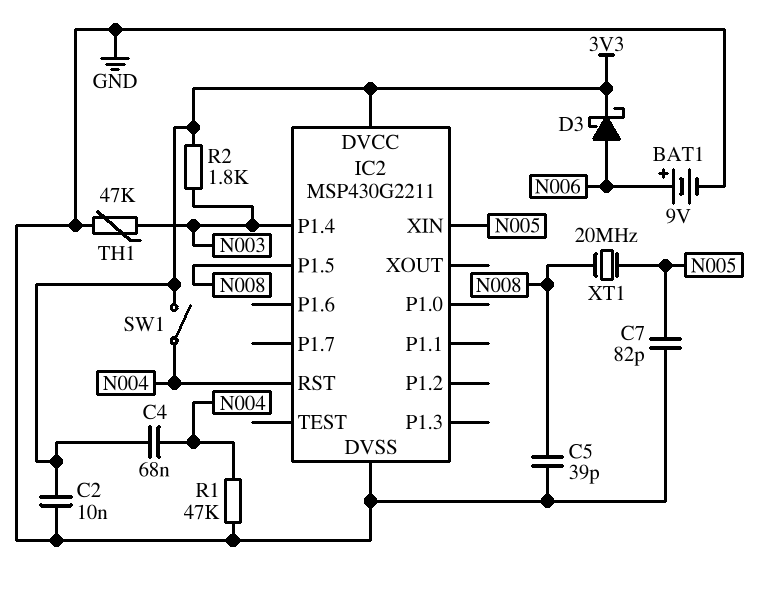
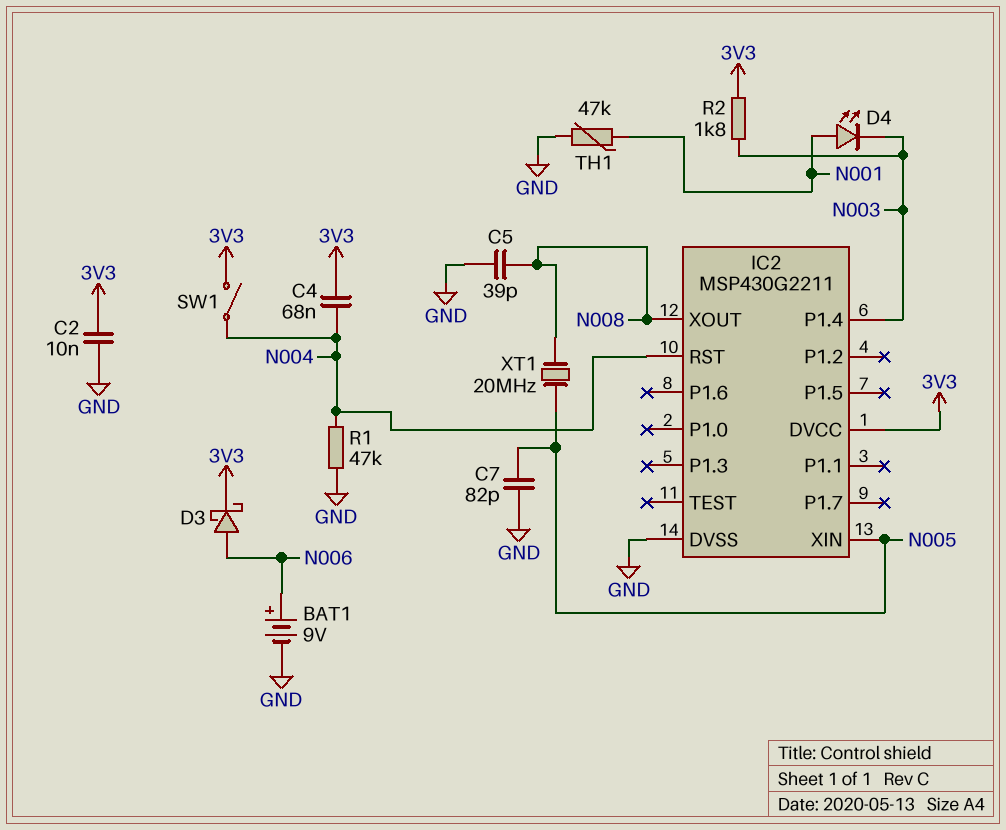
D4: none -> LED (A N001, K N003)
IC2 pin P1.5: N008 -> none
IC2 pin XOUT: none -> N008
TH1: 47k (GND, N003) -> 47k (GND, N001)

